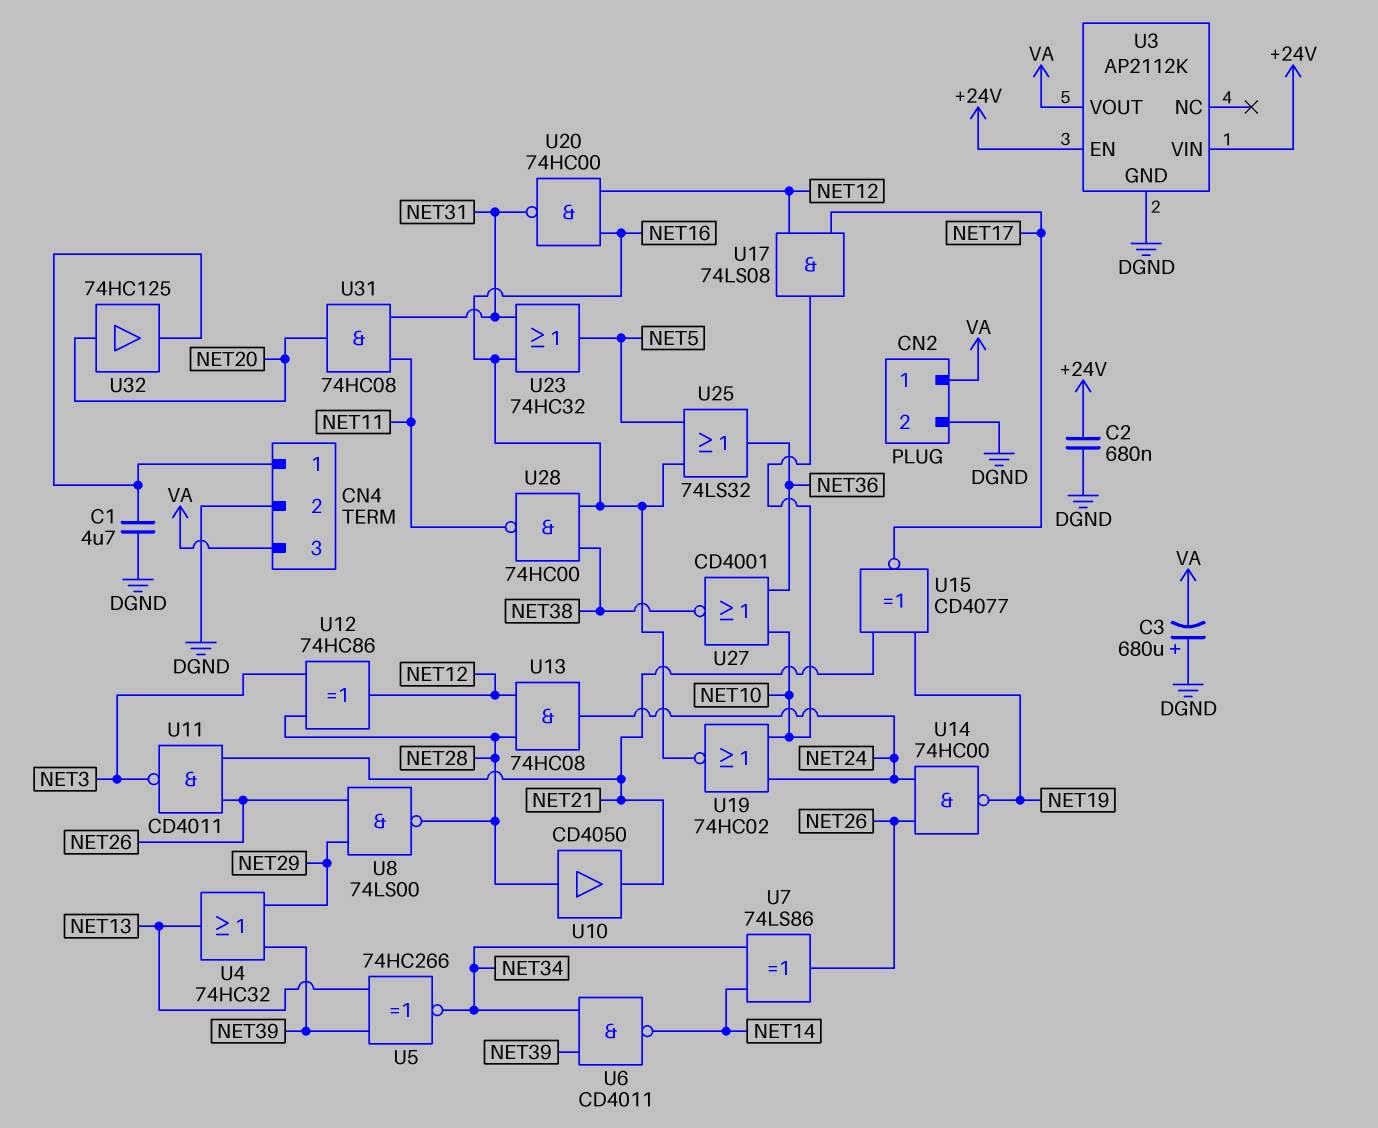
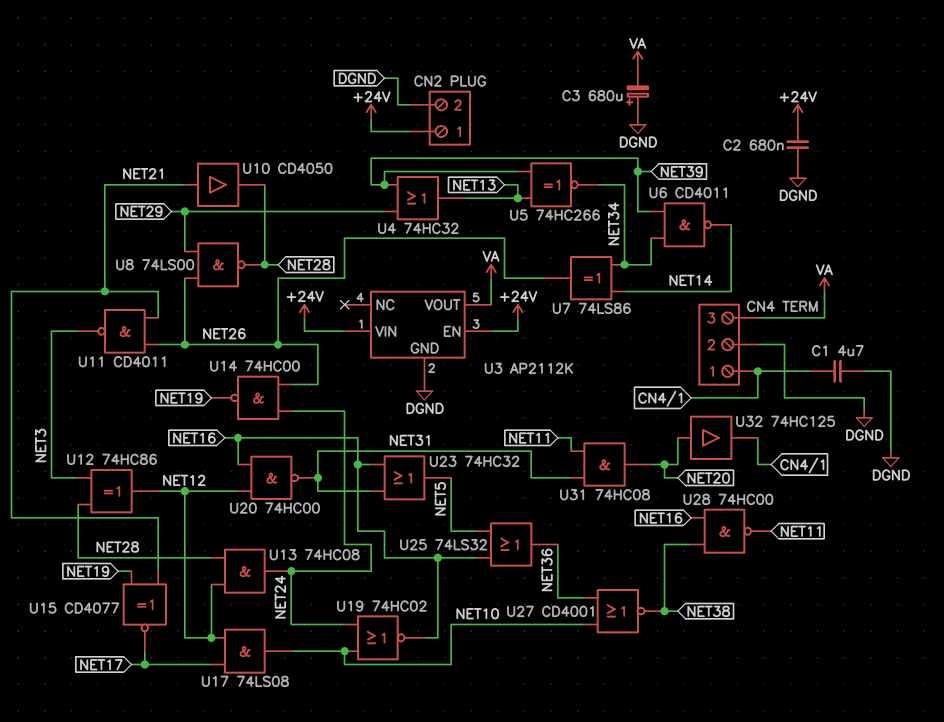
CN2 pin 1: VA -> +24V
U10: buffer CD4050 (in NET28, out NET21) -> buffer CD4050 (in NET21, out NET28)

